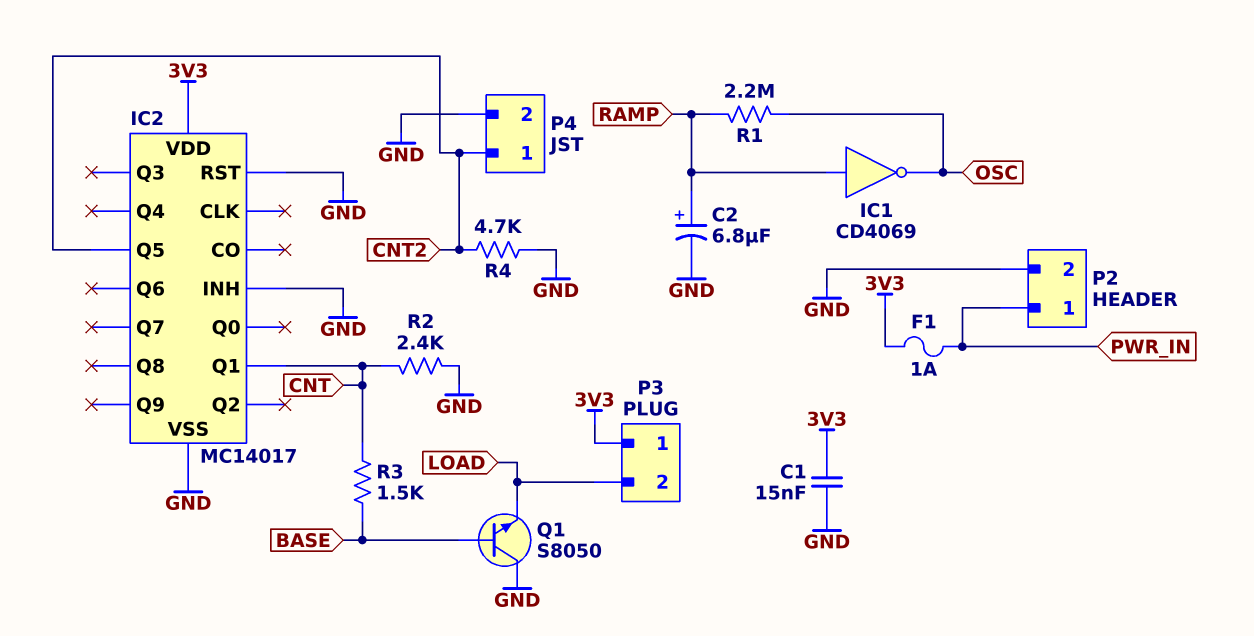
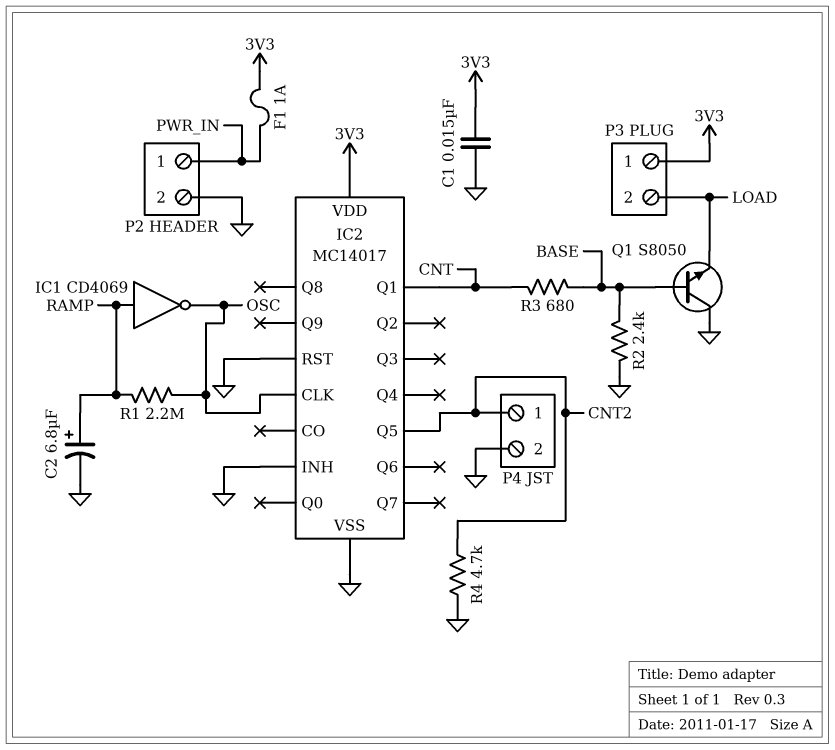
IC2 pin CLK: none -> OSC
R2: 2.4k (CNT, GND) -> 2.4k (BASE, GND)
R3: 1.5k (BASE, CNT) -> 680 (BASE, CNT)

